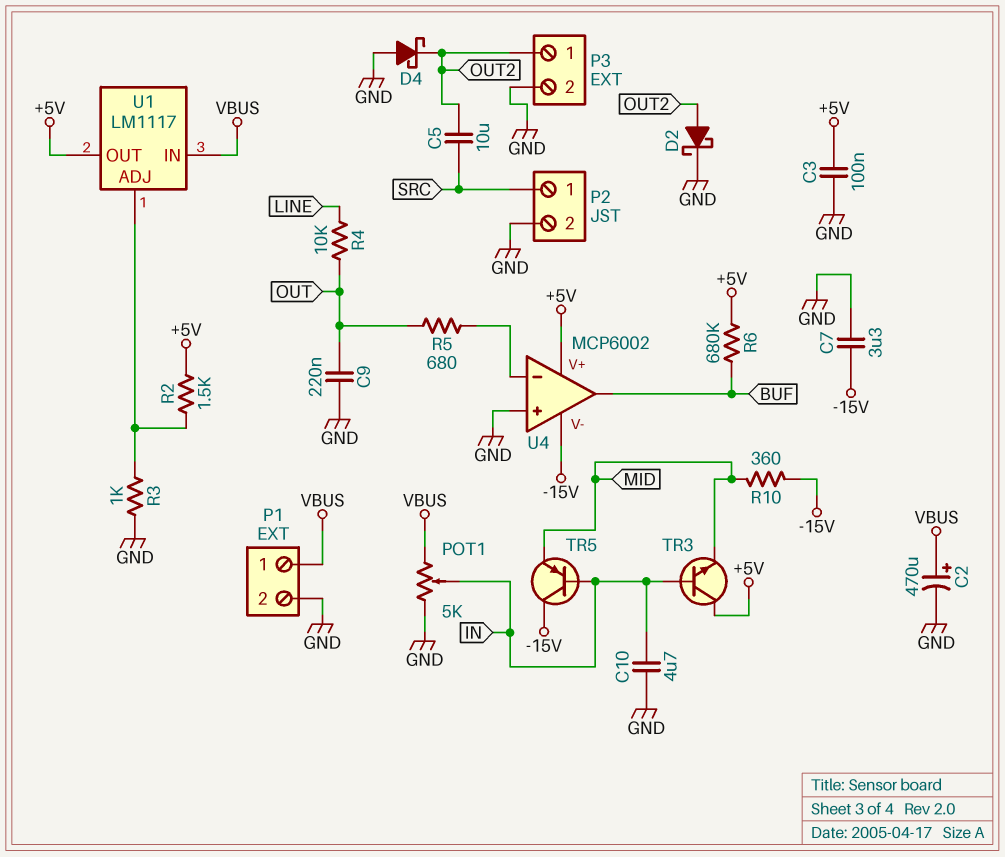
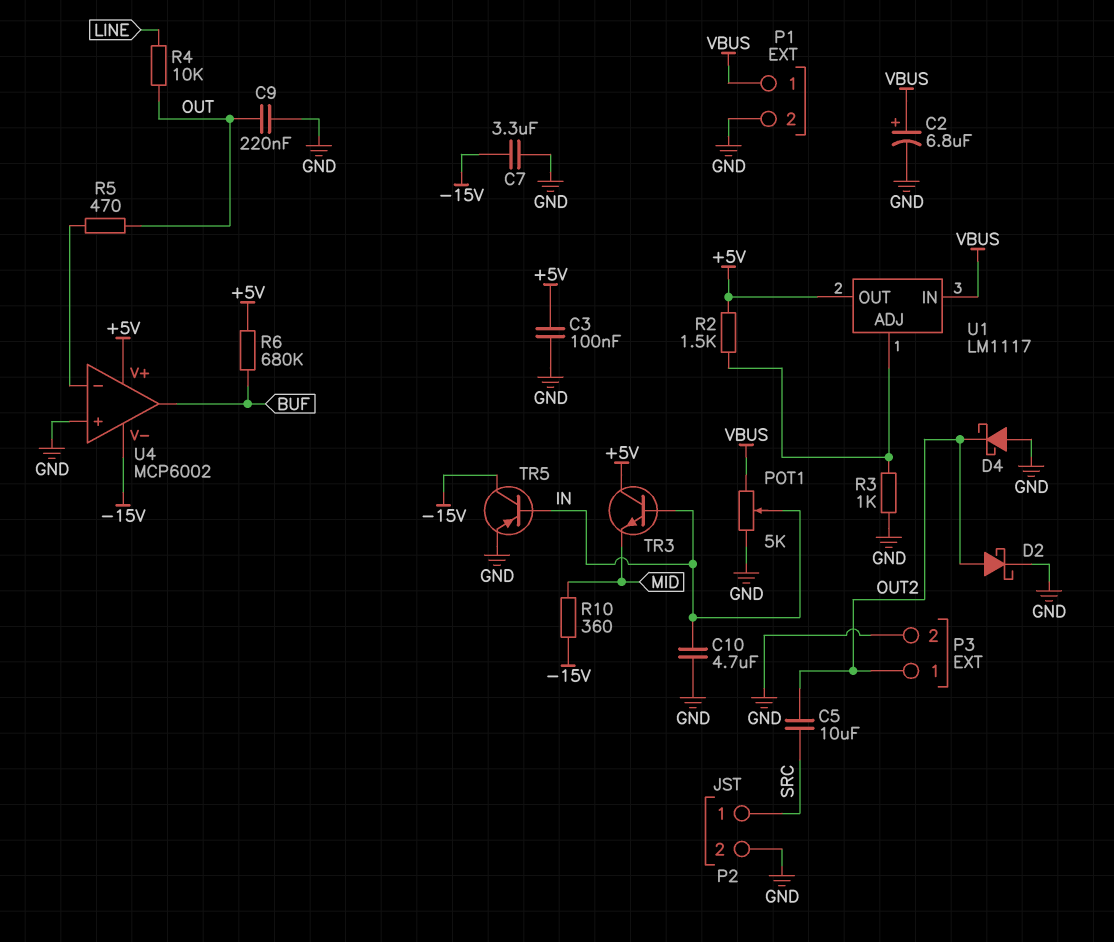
C2: 470uF (plus VBUS, minus GND) -> 6.8uF (plus VBUS, minus GND)
R5: 680 (OUT, U4/in-) -> 470 (OUT, U4/in-)
TR5: PNP (B IN, C -15V, E MID) -> PNP (B IN, C -15V, E GND)

